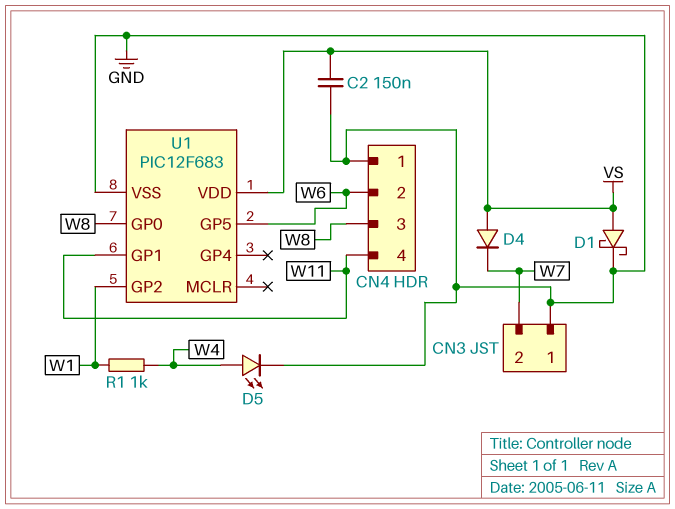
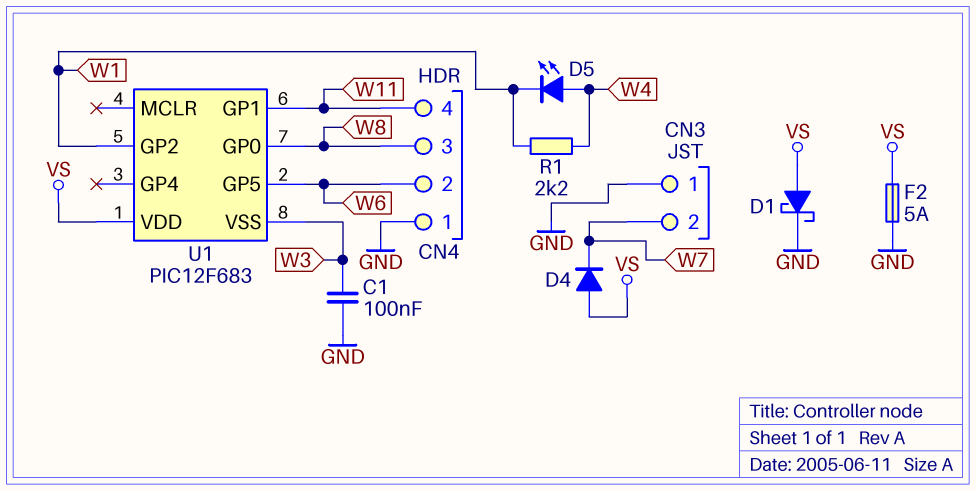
C1: none -> 100nF (GND, W3)
C2: 150nF (GND, VS) -> none
D5: LED (A W4, K GND) -> LED (A W4, K W1)
F2: none -> 5A (GND, VS)
R1: 1k (W1, W4) -> 2.2k (W1, W4)
U1 pin VSS: GND -> W3

